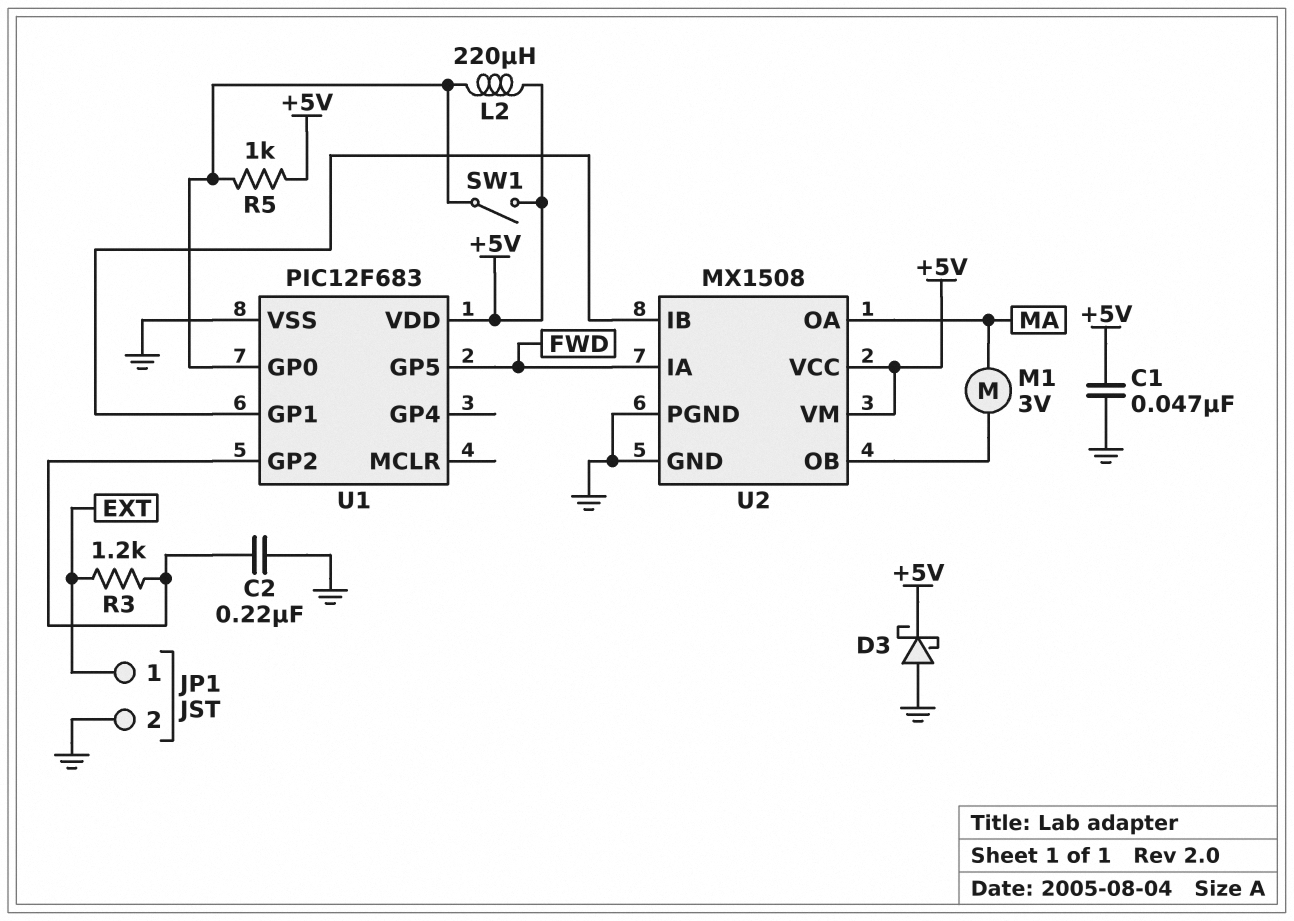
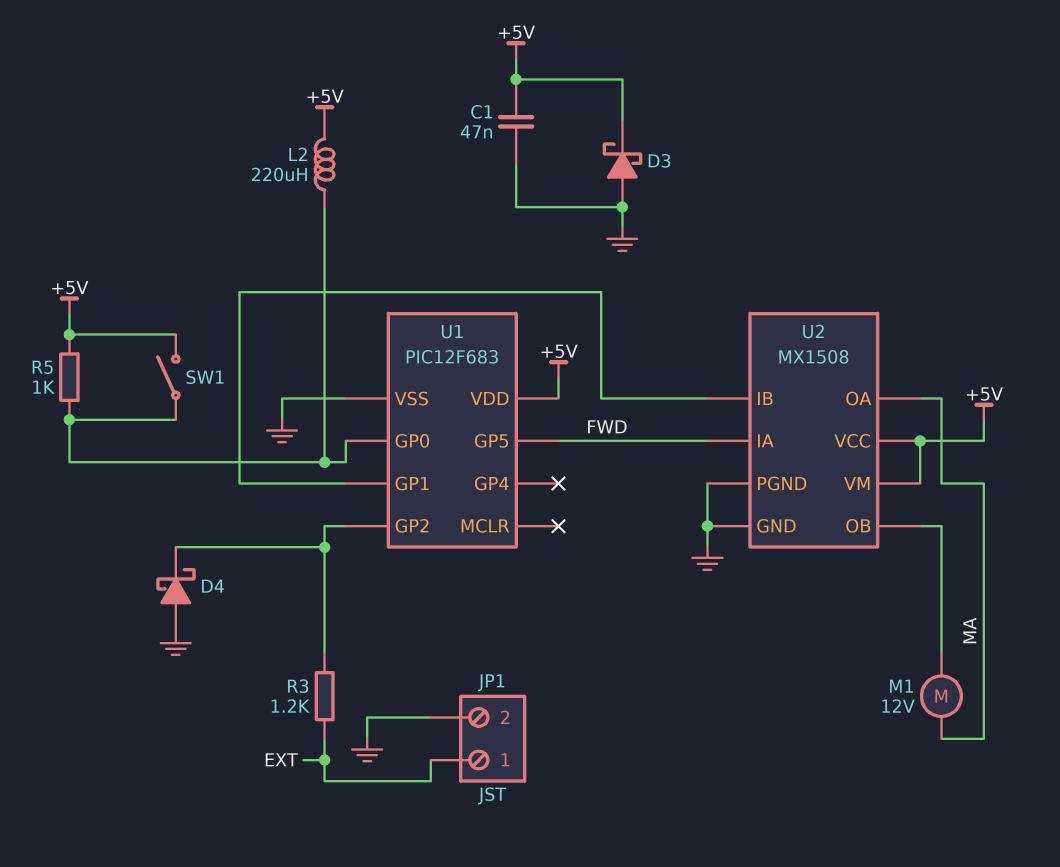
C2: 220nF (GND, U1/GP2) -> none
D4: none -> schottky (A GND, K U1/GP2)
M1: motor 3V (MA, U2/OB) -> motor 12V (MA, U2/OB)

